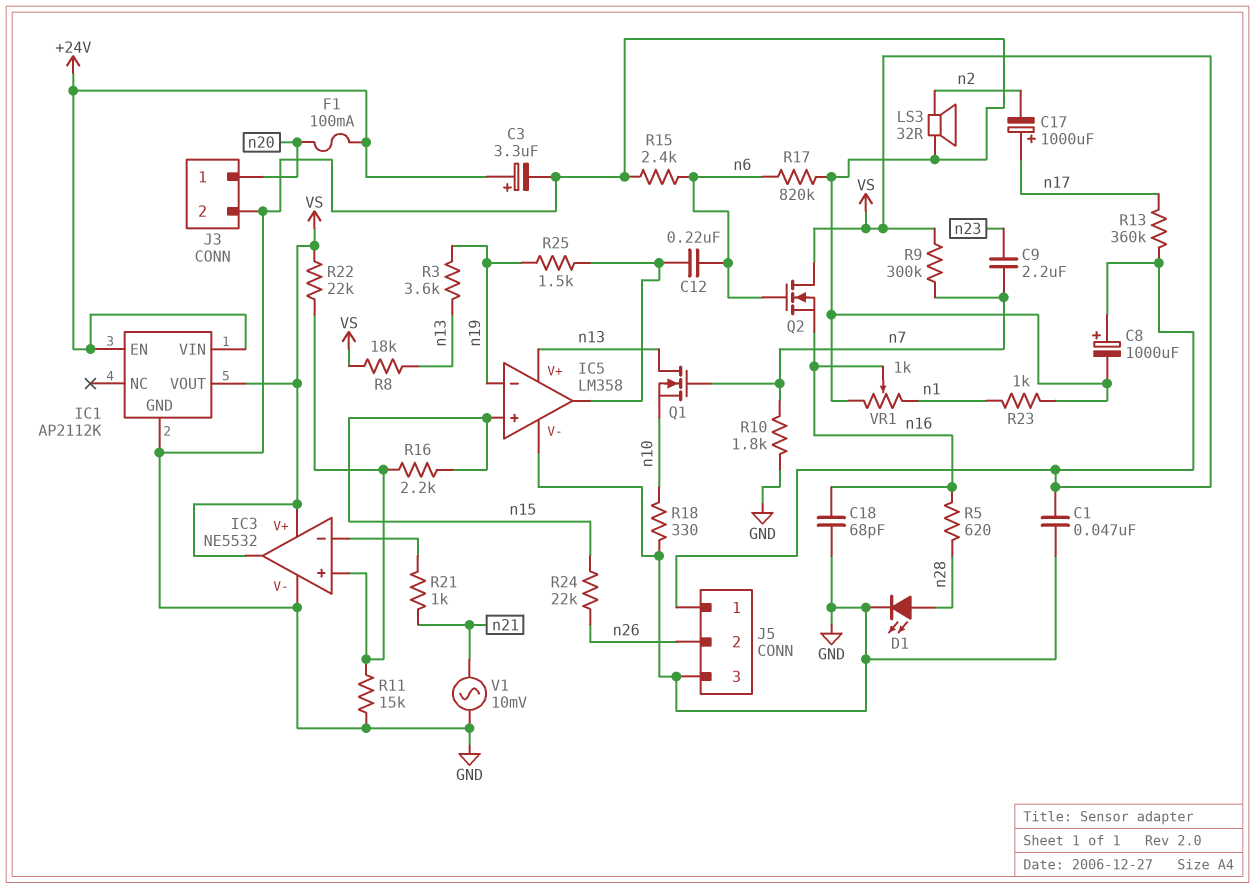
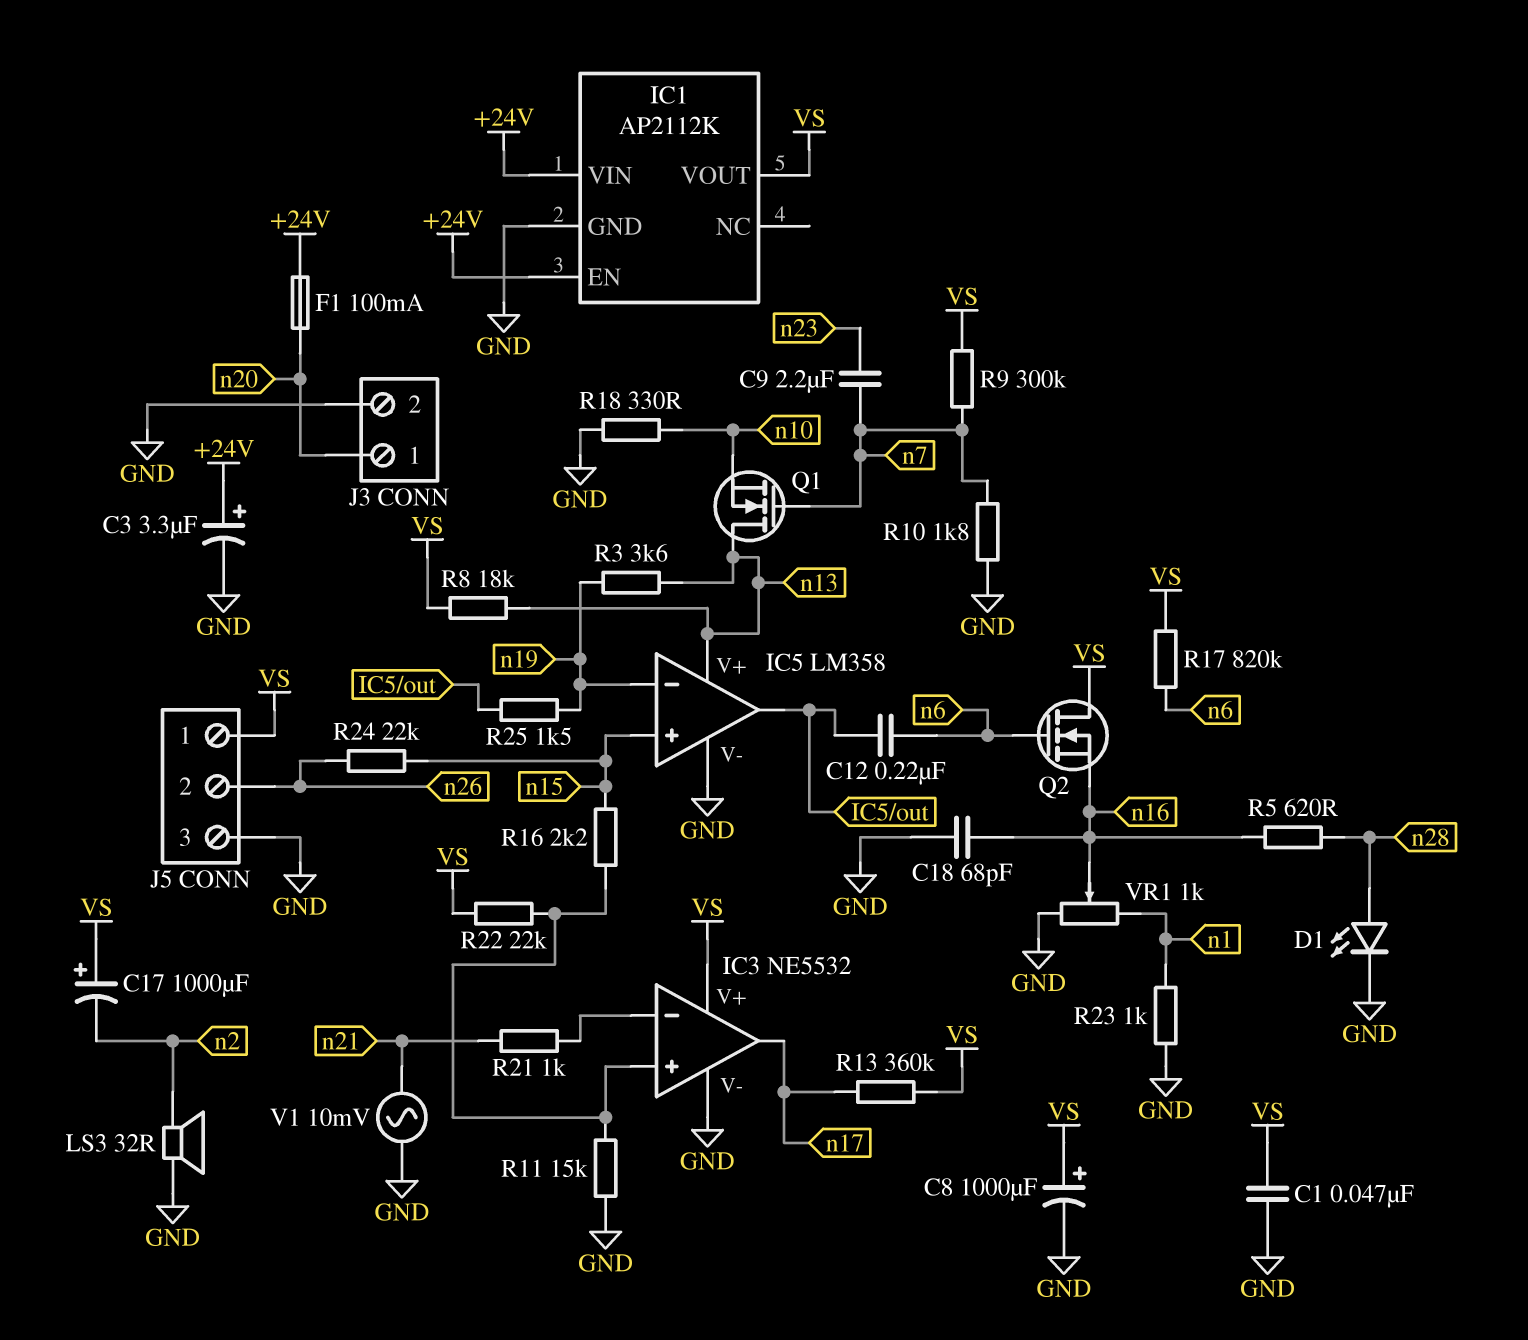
C17: 1000uF (plus n17, minus n2) -> 1000uF (plus VS, minus n2)
IC3 pin out: VS -> n17
R15: 2.4k (GND, n6) -> none
R17: 820k (GND, n6) -> 820k (VS, n6)

